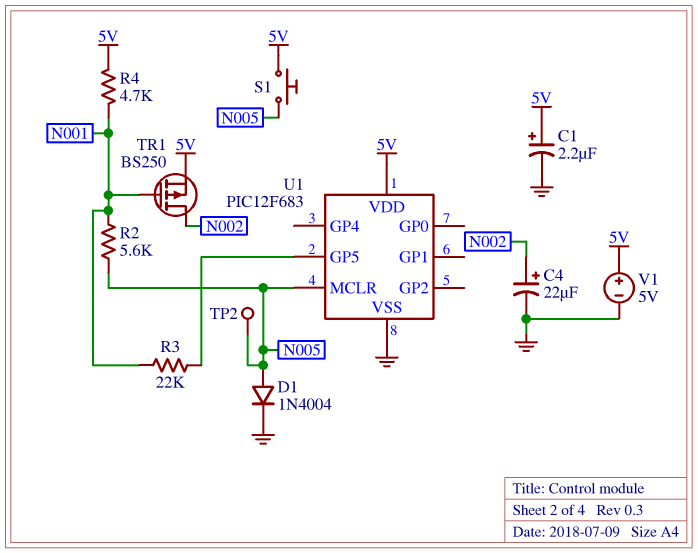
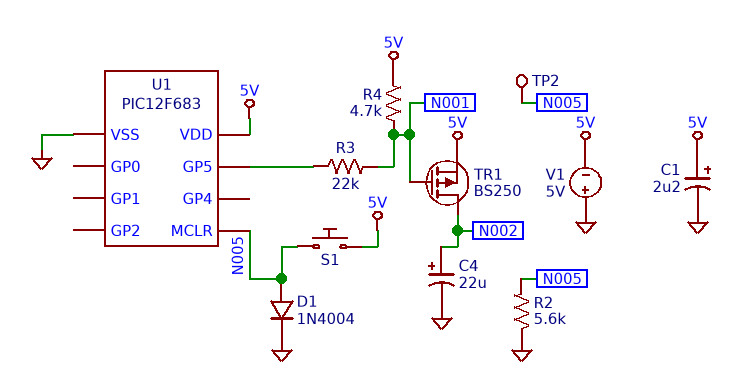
R2: 5.6k (N001, N005) -> 5.6k (GND, N005)
V1: 5V (plus 5V, minus GND) -> 5V (plus GND, minus 5V)

